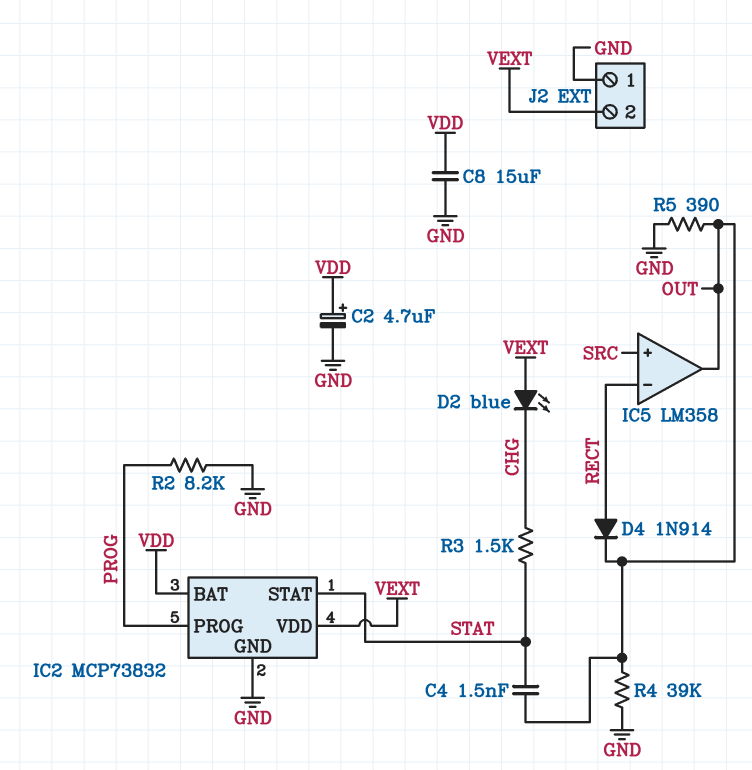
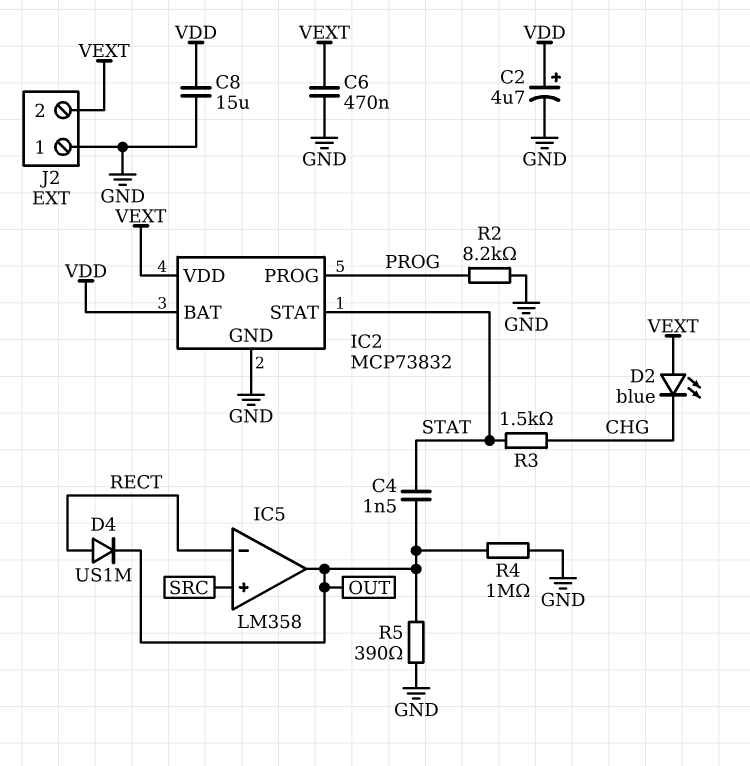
C6: none -> 470nF (GND, VEXT)
D4: diode 1N914 (A RECT, K OUT) -> diode US1M (A RECT, K OUT)
R4: 39k (GND, OUT) -> 1M (GND, OUT)

